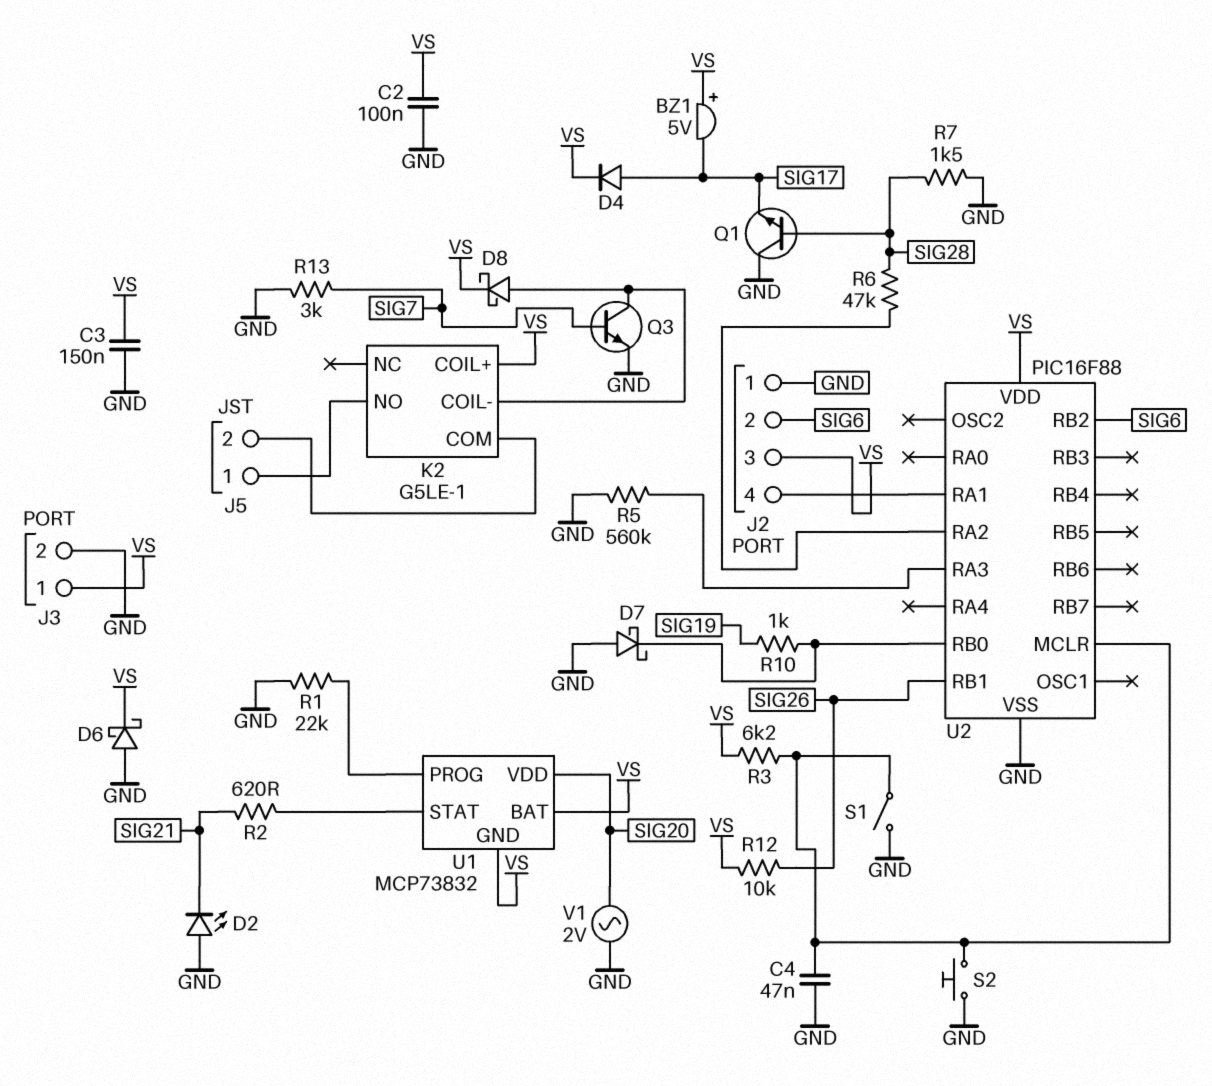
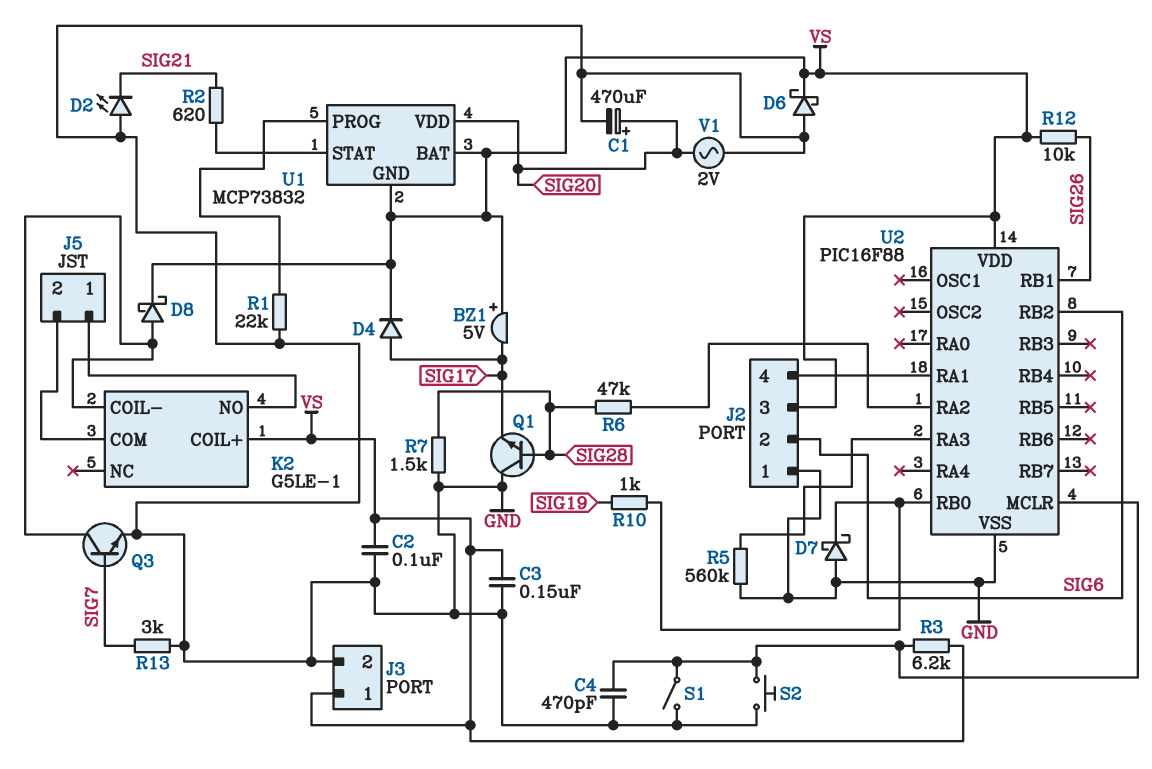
C1: none -> 470uF (plus SIG20, minus GND)
C4: 47nF (GND, U2/MCLR) -> 470pF (GND, U2/MCLR)

